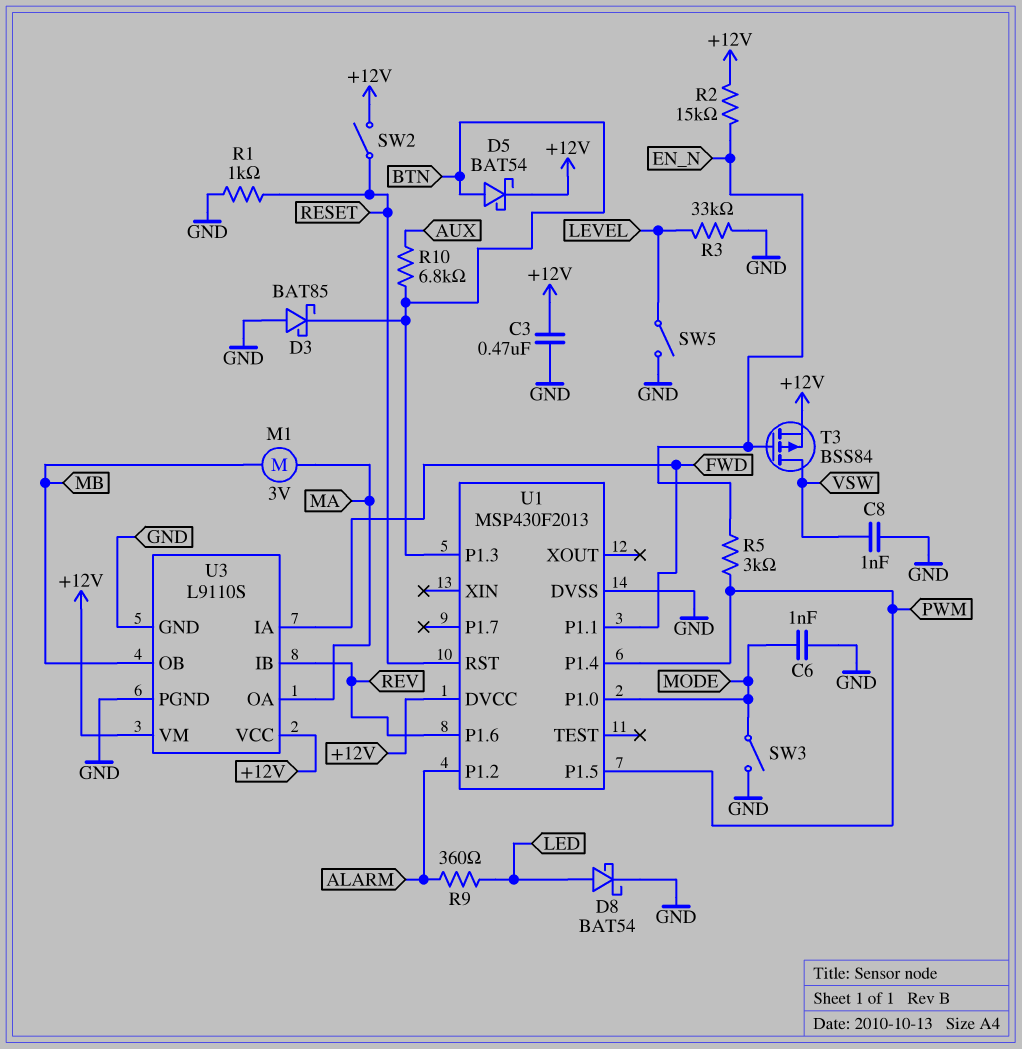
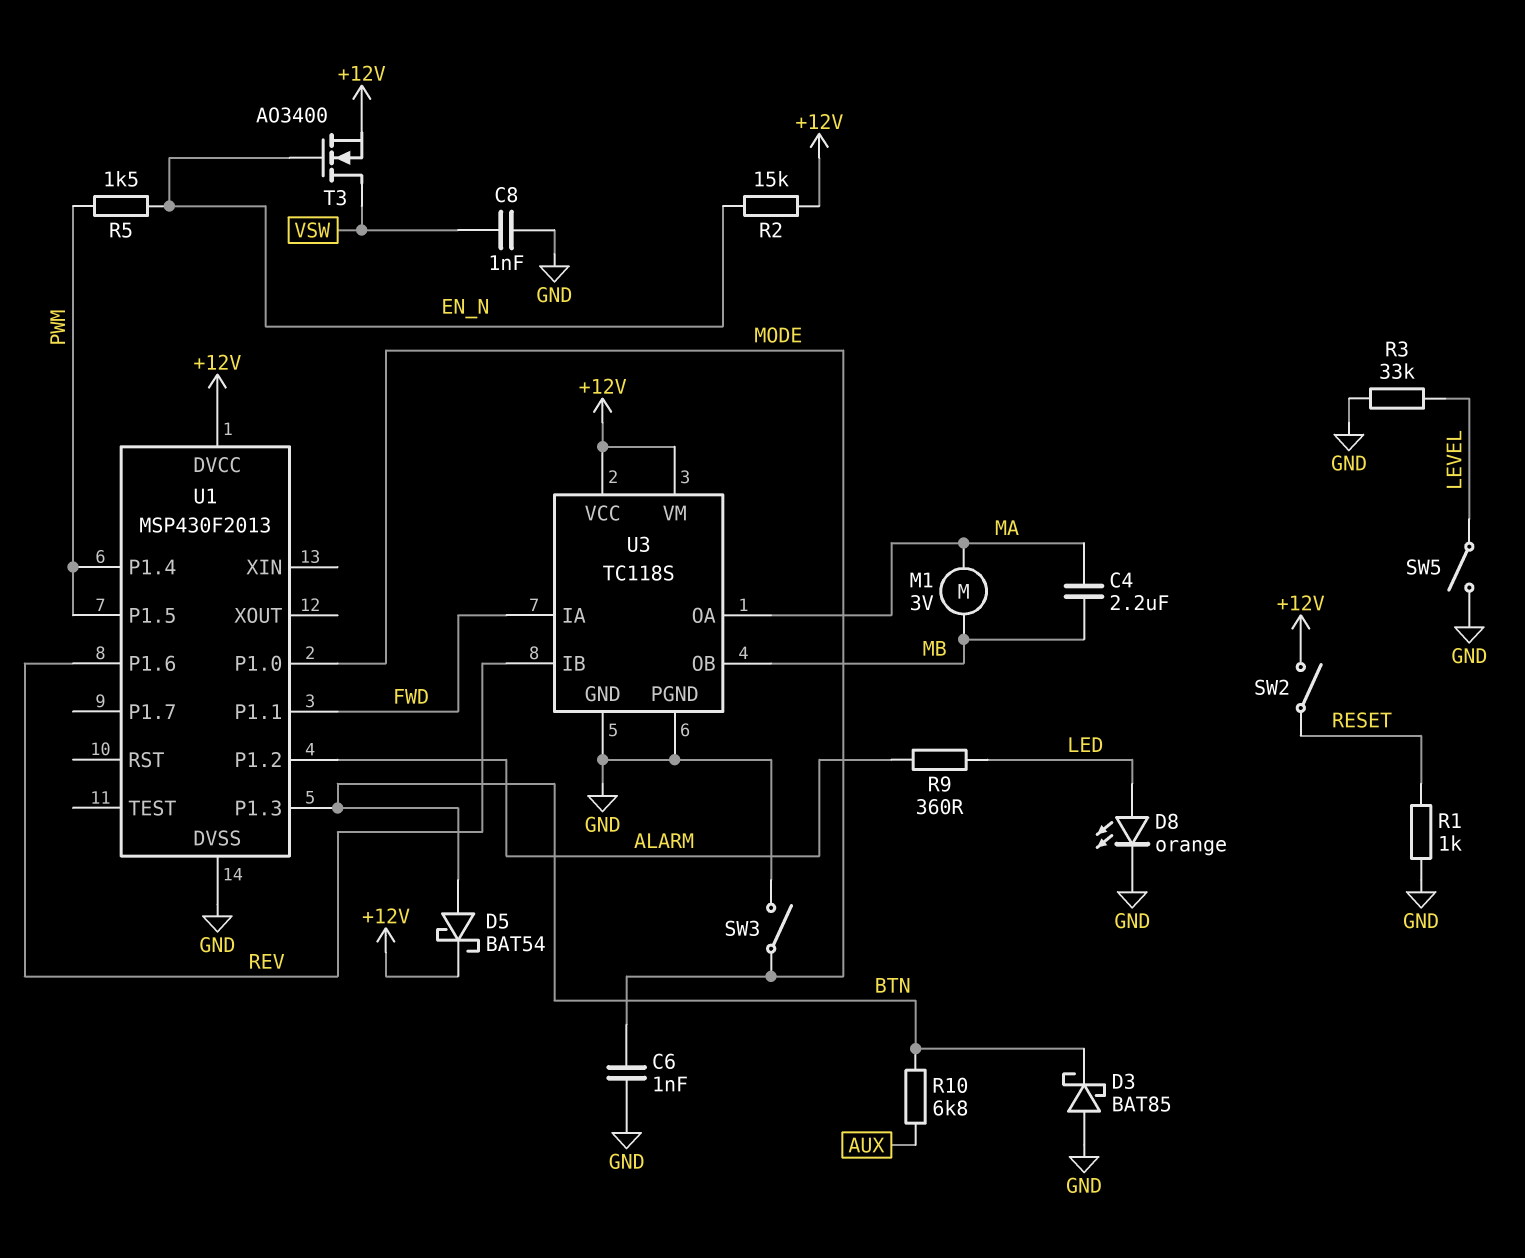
C3: 470nF (+12V, GND) -> none
C4: none -> 2.2uF (MA, MB)
D8: schottky BAT54 (A LED, K GND) -> LED orange (A LED, K GND)
R5: 3k (EN_N, PWM) -> 1.5k (EN_N, PWM)
T3: PMOS BSS84 (G EN_N, D VSW, S +12V) -> NMOS AO3400 (G EN_N, D VSW, S +12V)
U1 pin RST: RESET -> none
U3: L9110S -> TC118S

